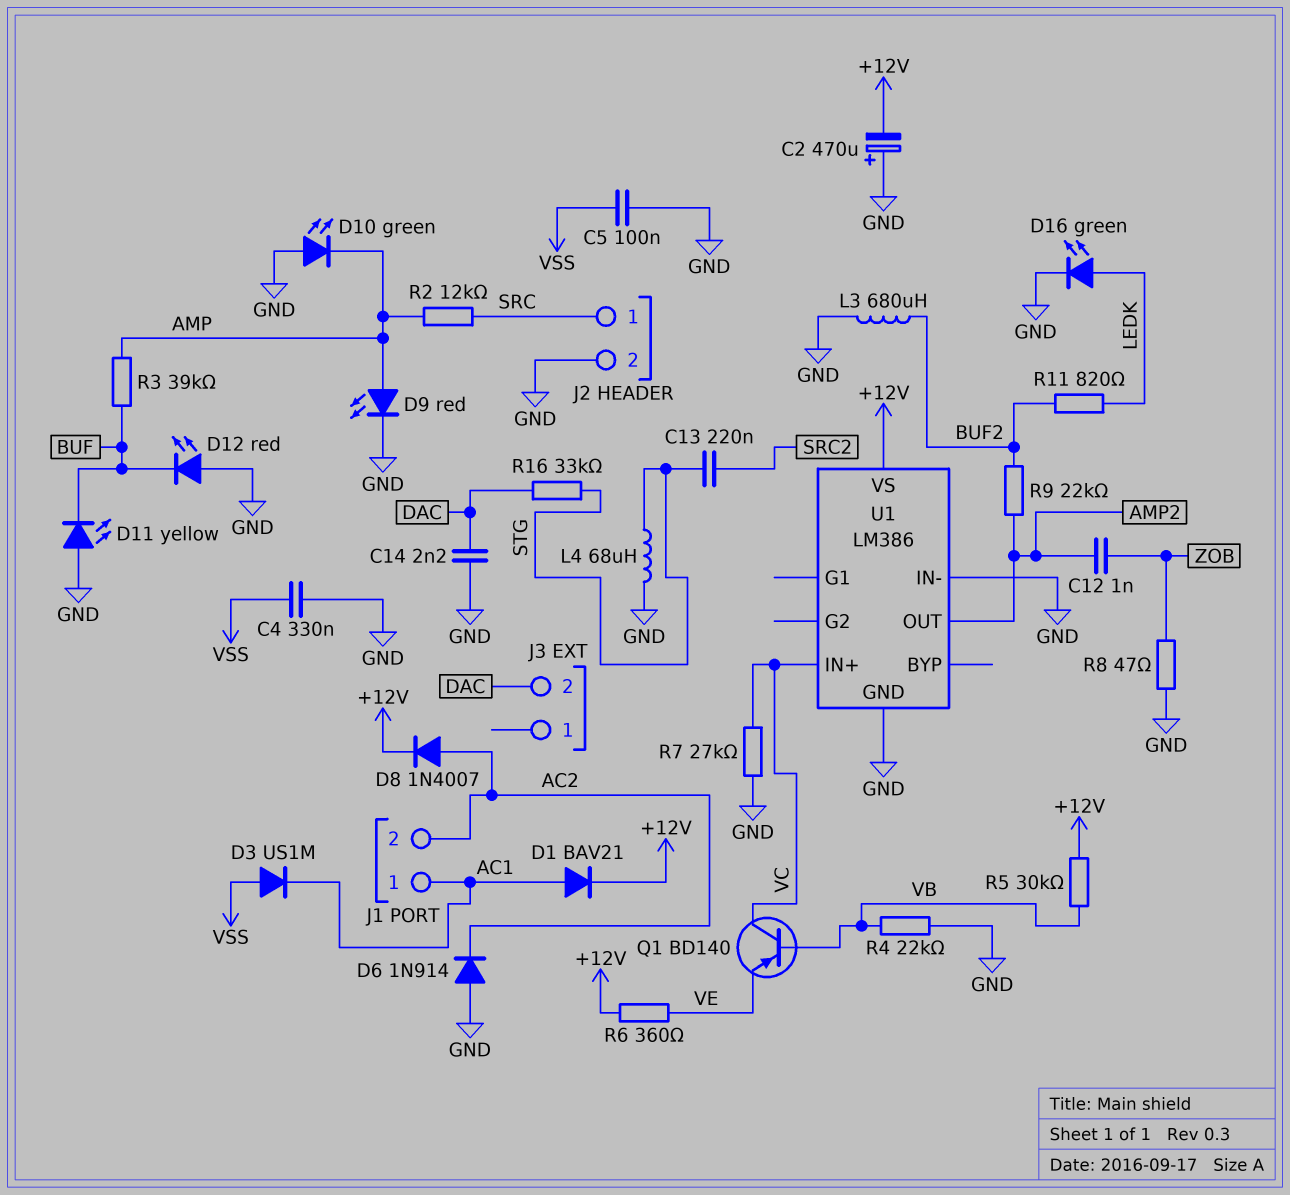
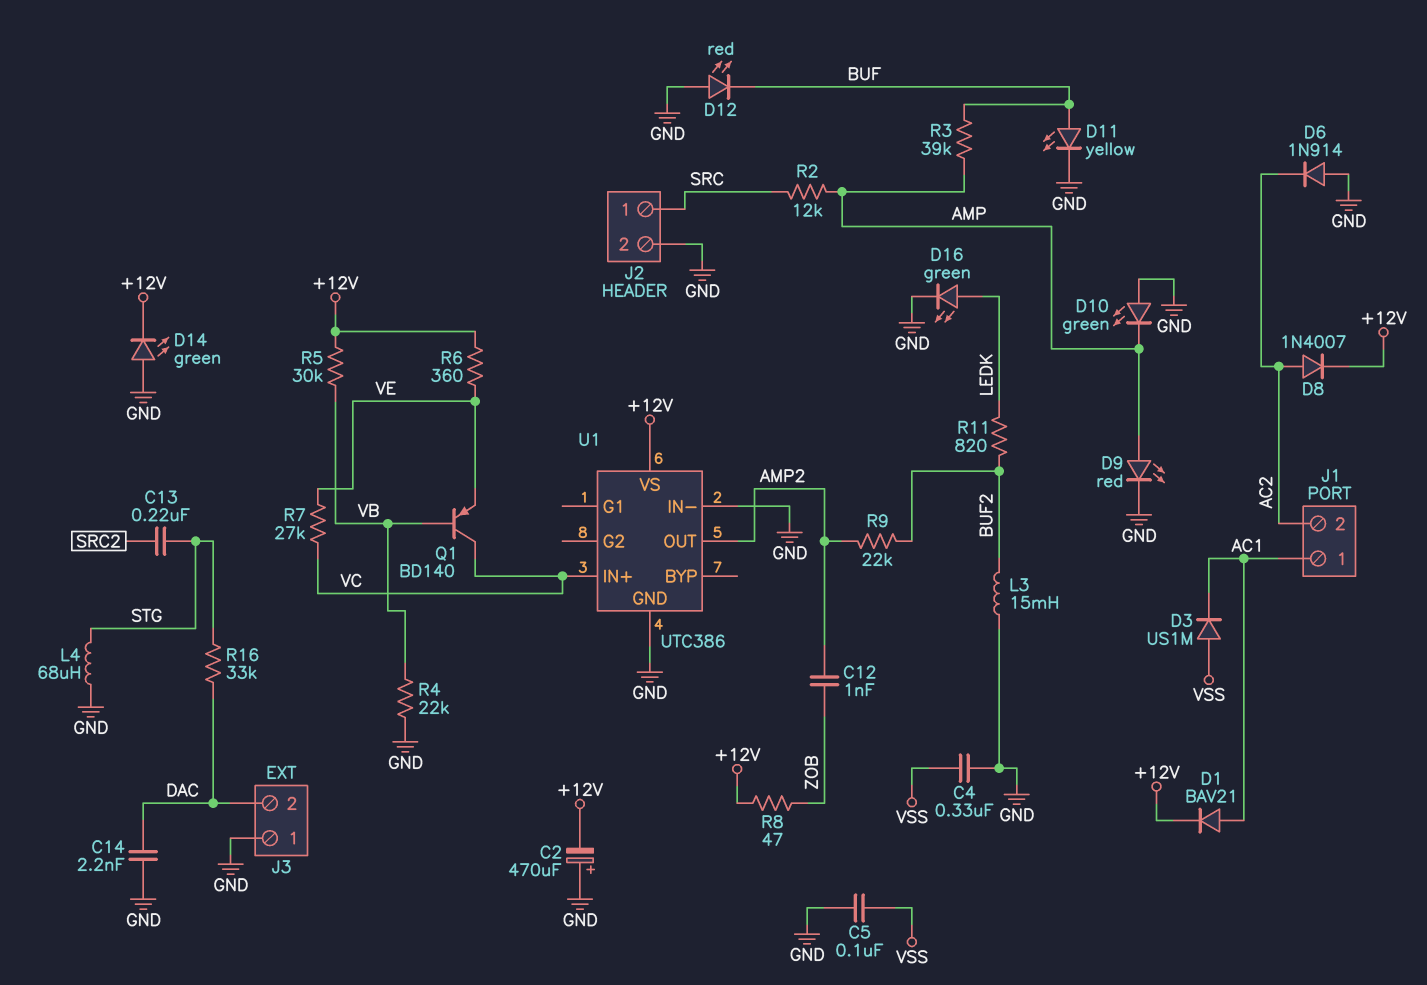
D11: LED yellow (A GND, K BUF) -> LED yellow (A BUF, K GND)
D14: none -> LED green (A GND, K +12V)
J3 pin 1: none -> GND
L3: 680uH (BUF2, GND) -> 15mH (BUF2, GND)
R7: 27k (GND, VC) -> 27k (VC, VE)
R8: 47 (GND, ZOB) -> 47 (+12V, ZOB)
U1: LM386 -> UTC386

